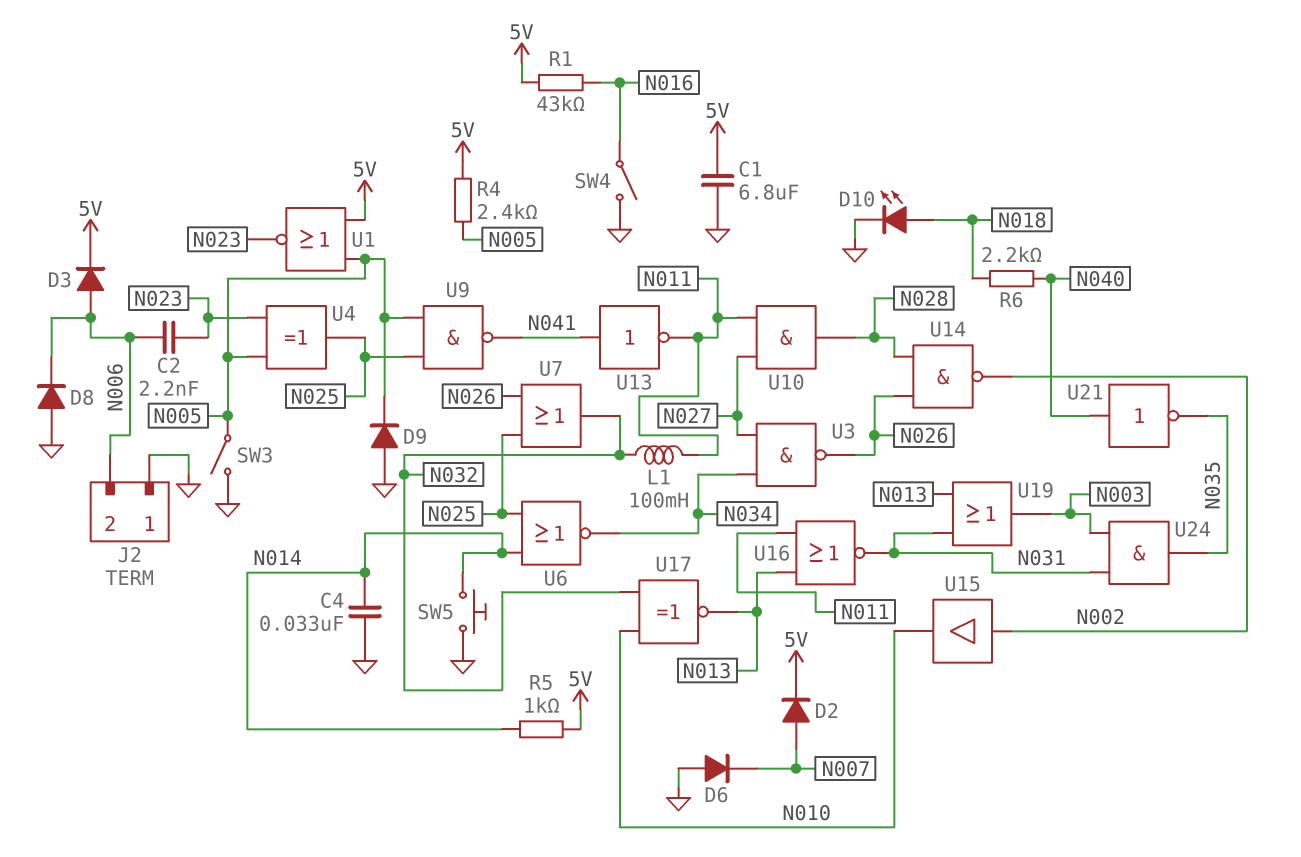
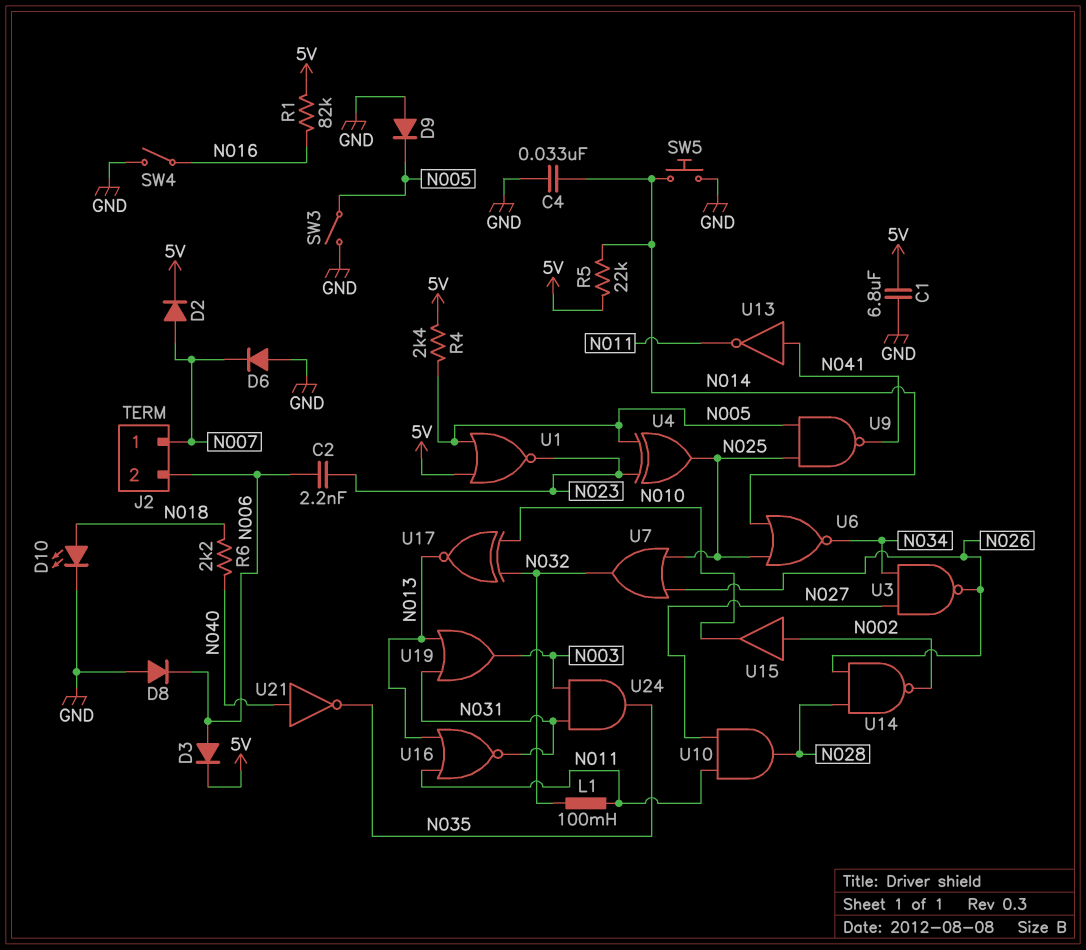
J2 pin 1: GND -> N007
R1: 43k (5V, N016) -> 82k (5V, N016)
R5: 1k (5V, N014) -> 22k (5V, N014)

